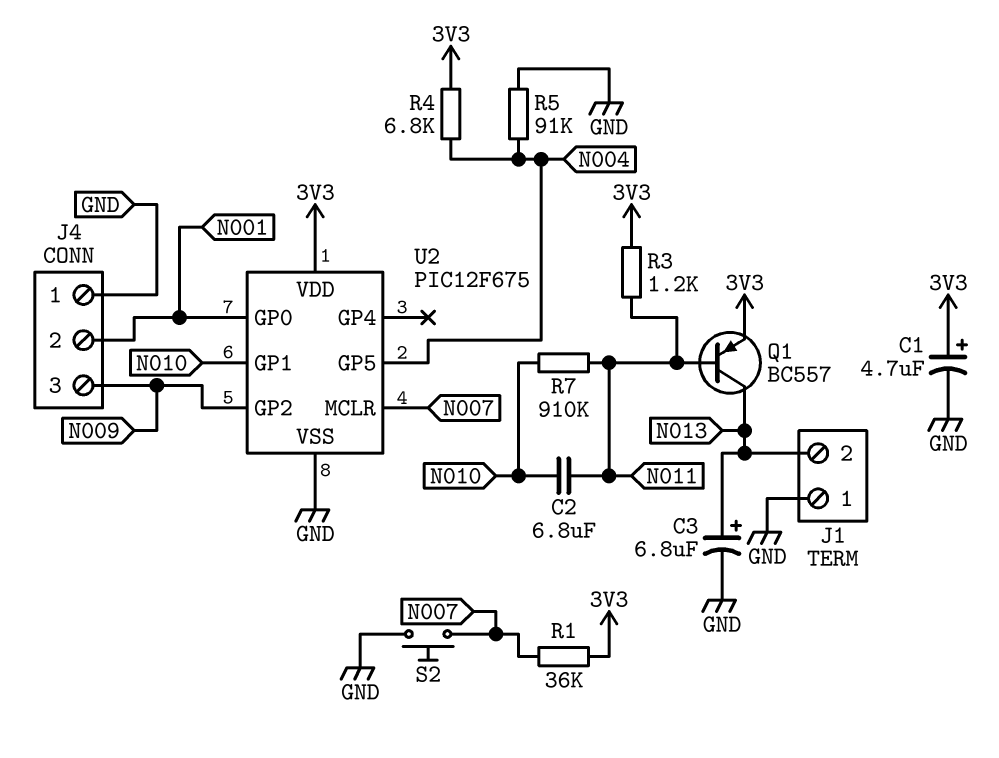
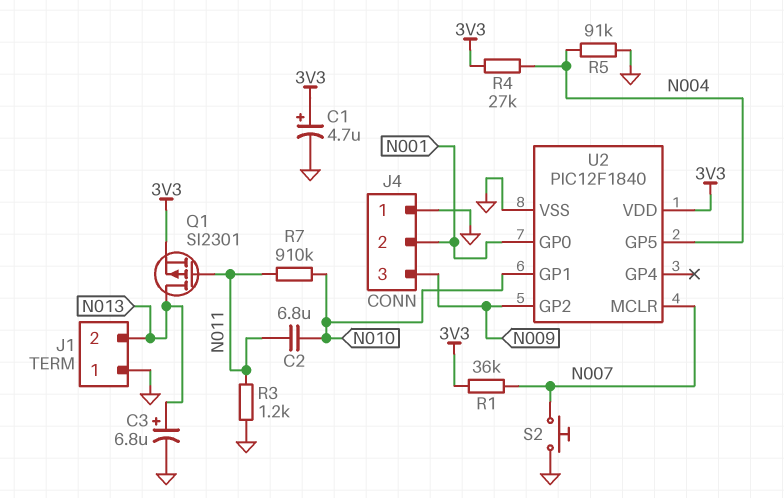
Q1: PNP BC557 (B N011, C N013, E 3V3) -> PMOS SI2301 (G N011, D N013, S 3V3)
R3: 1.2k (3V3, N011) -> 1.2k (GND, N011)
R4: 6.8k (3V3, N004) -> 27k (3V3, N004)
U2: PIC12F675 -> PIC12F1840

